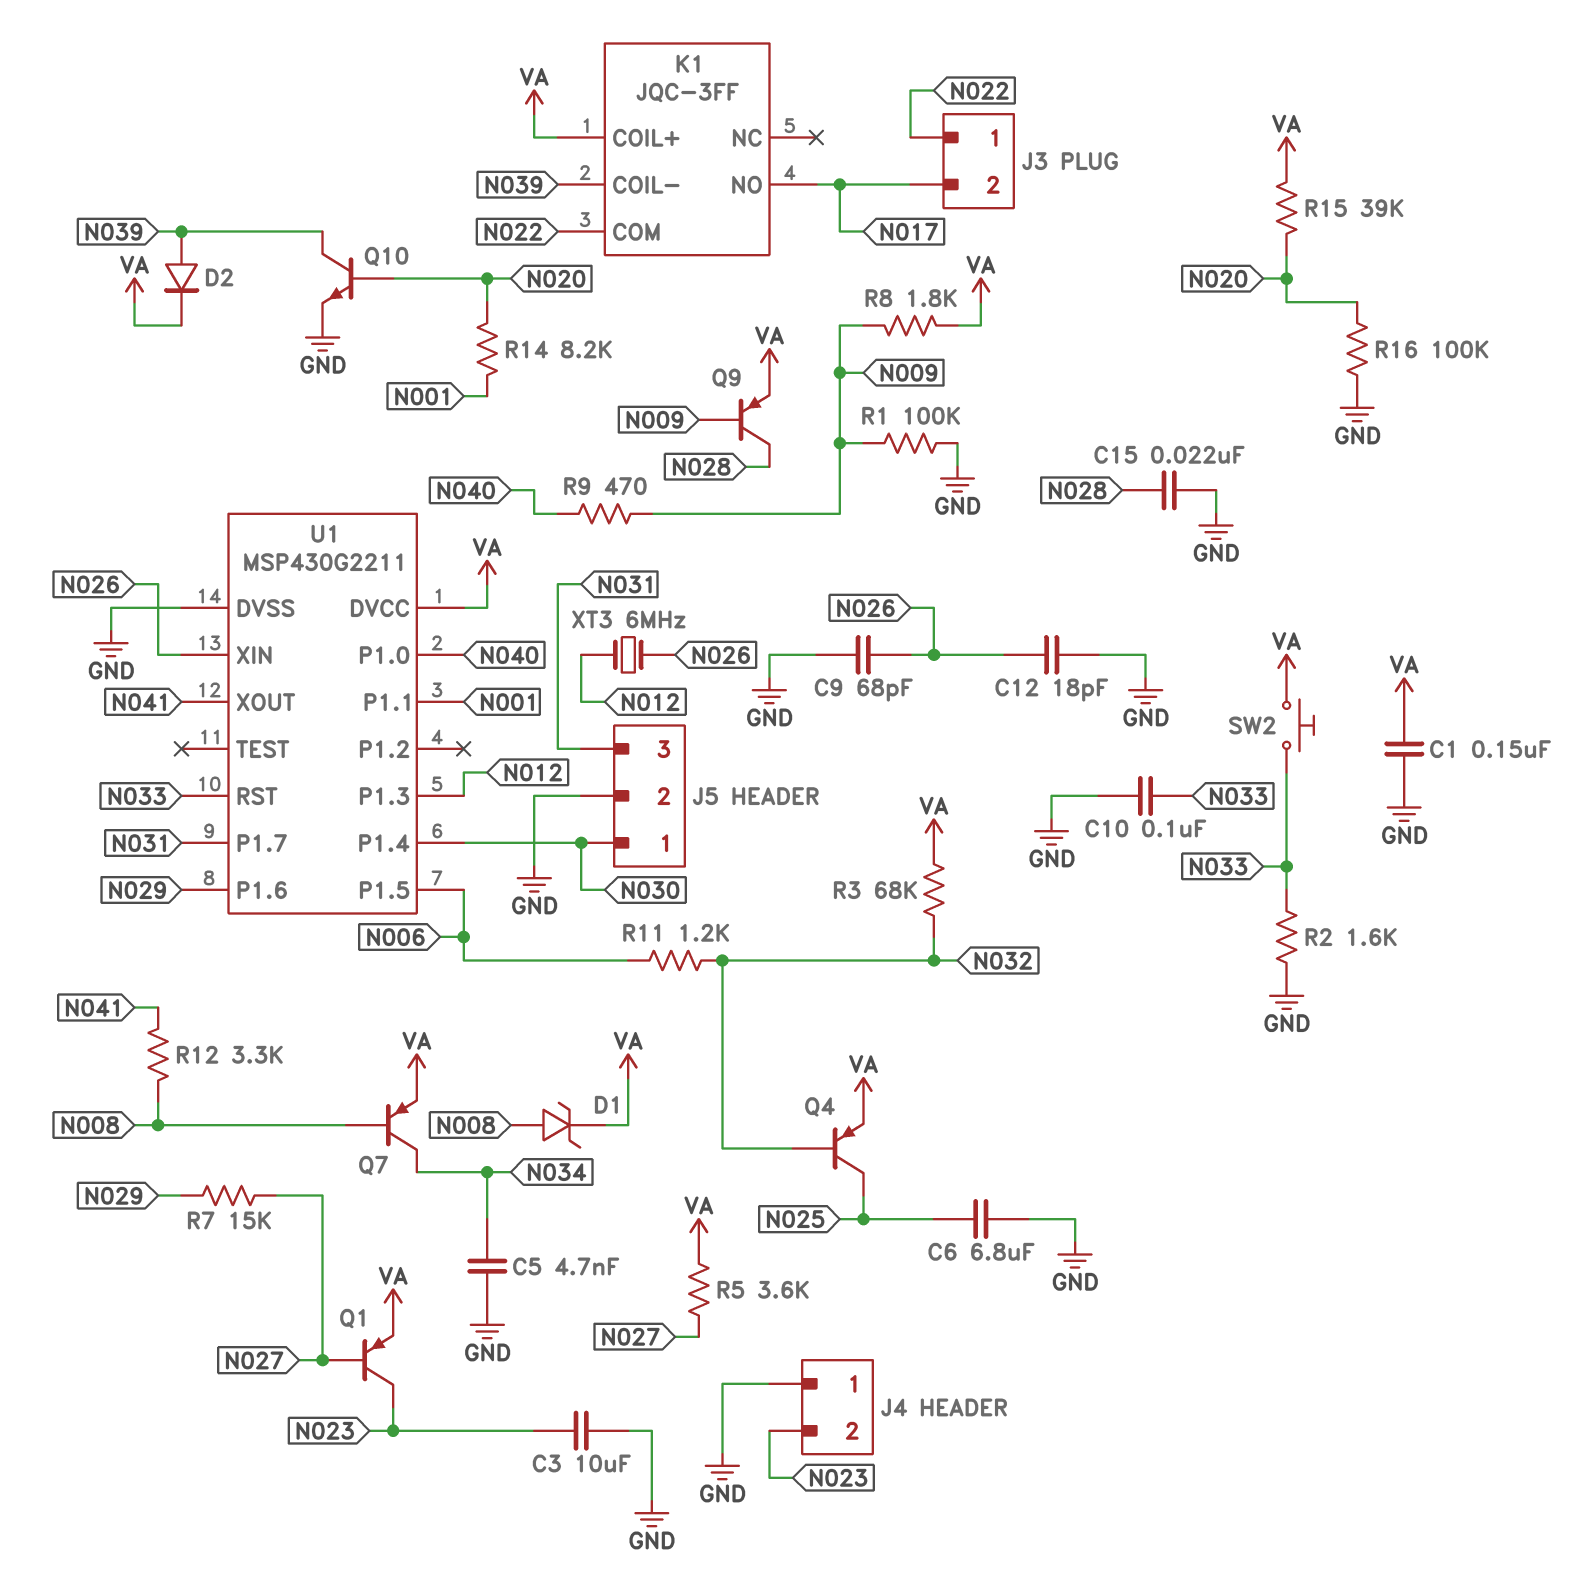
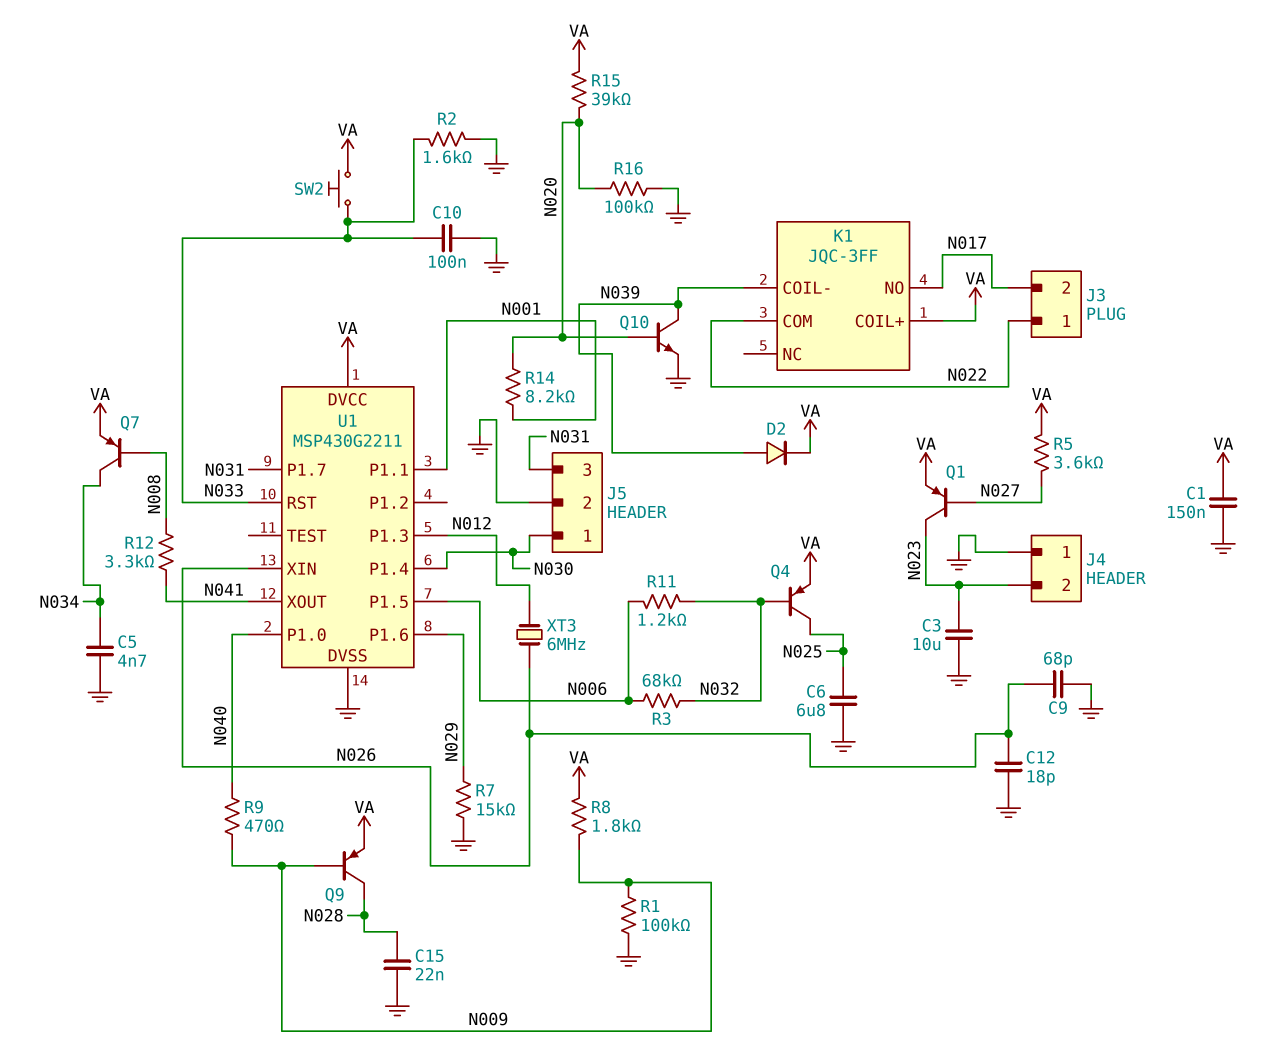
D1: zener (A N008, K VA) -> none
R3: 68k (N032, VA) -> 68k (N006, N032)
R7: 15k (N027, N029) -> 15k (GND, N029)

